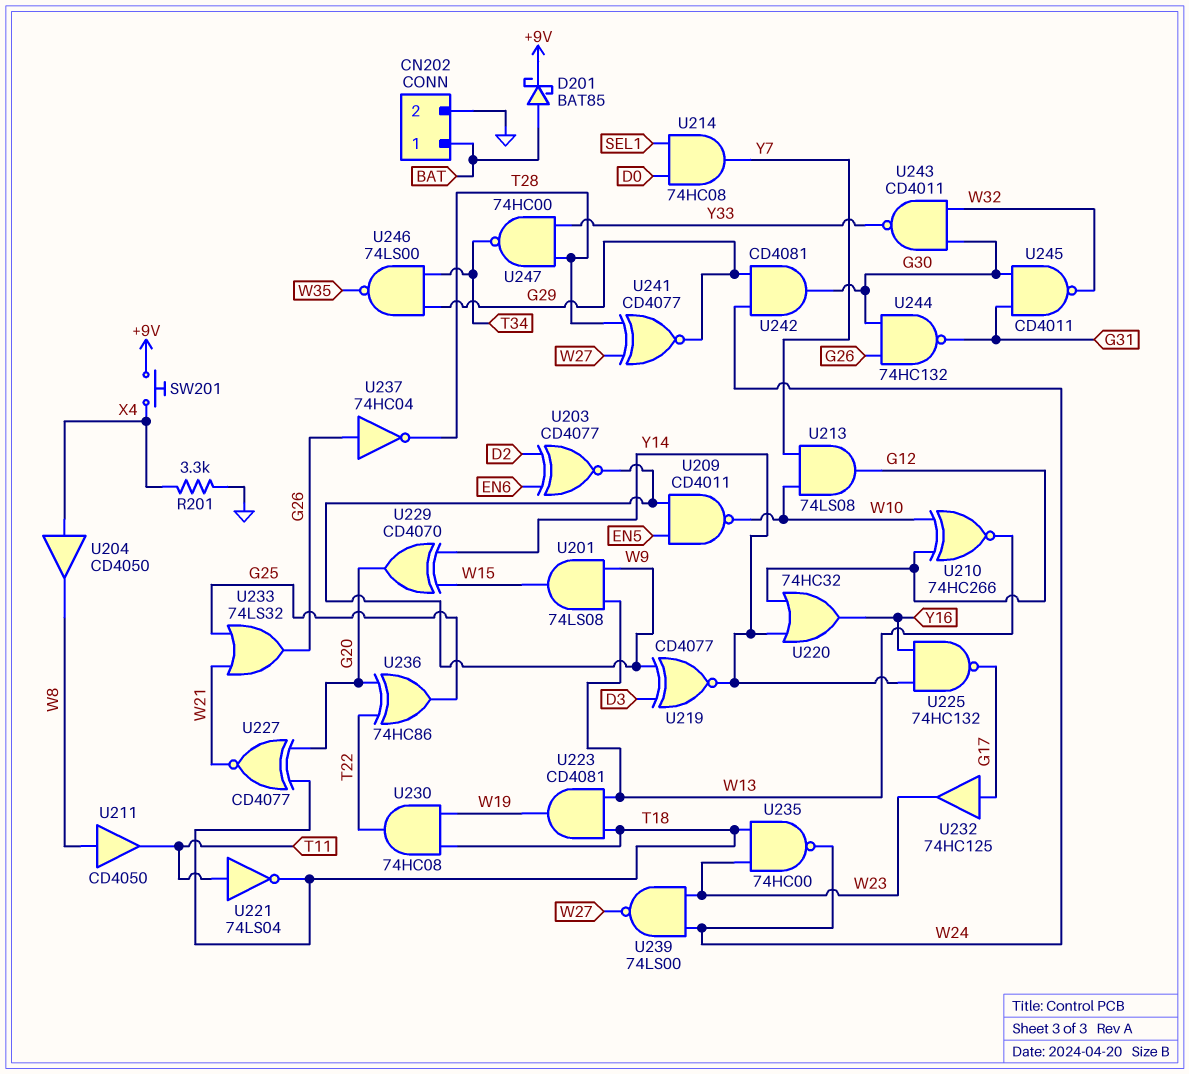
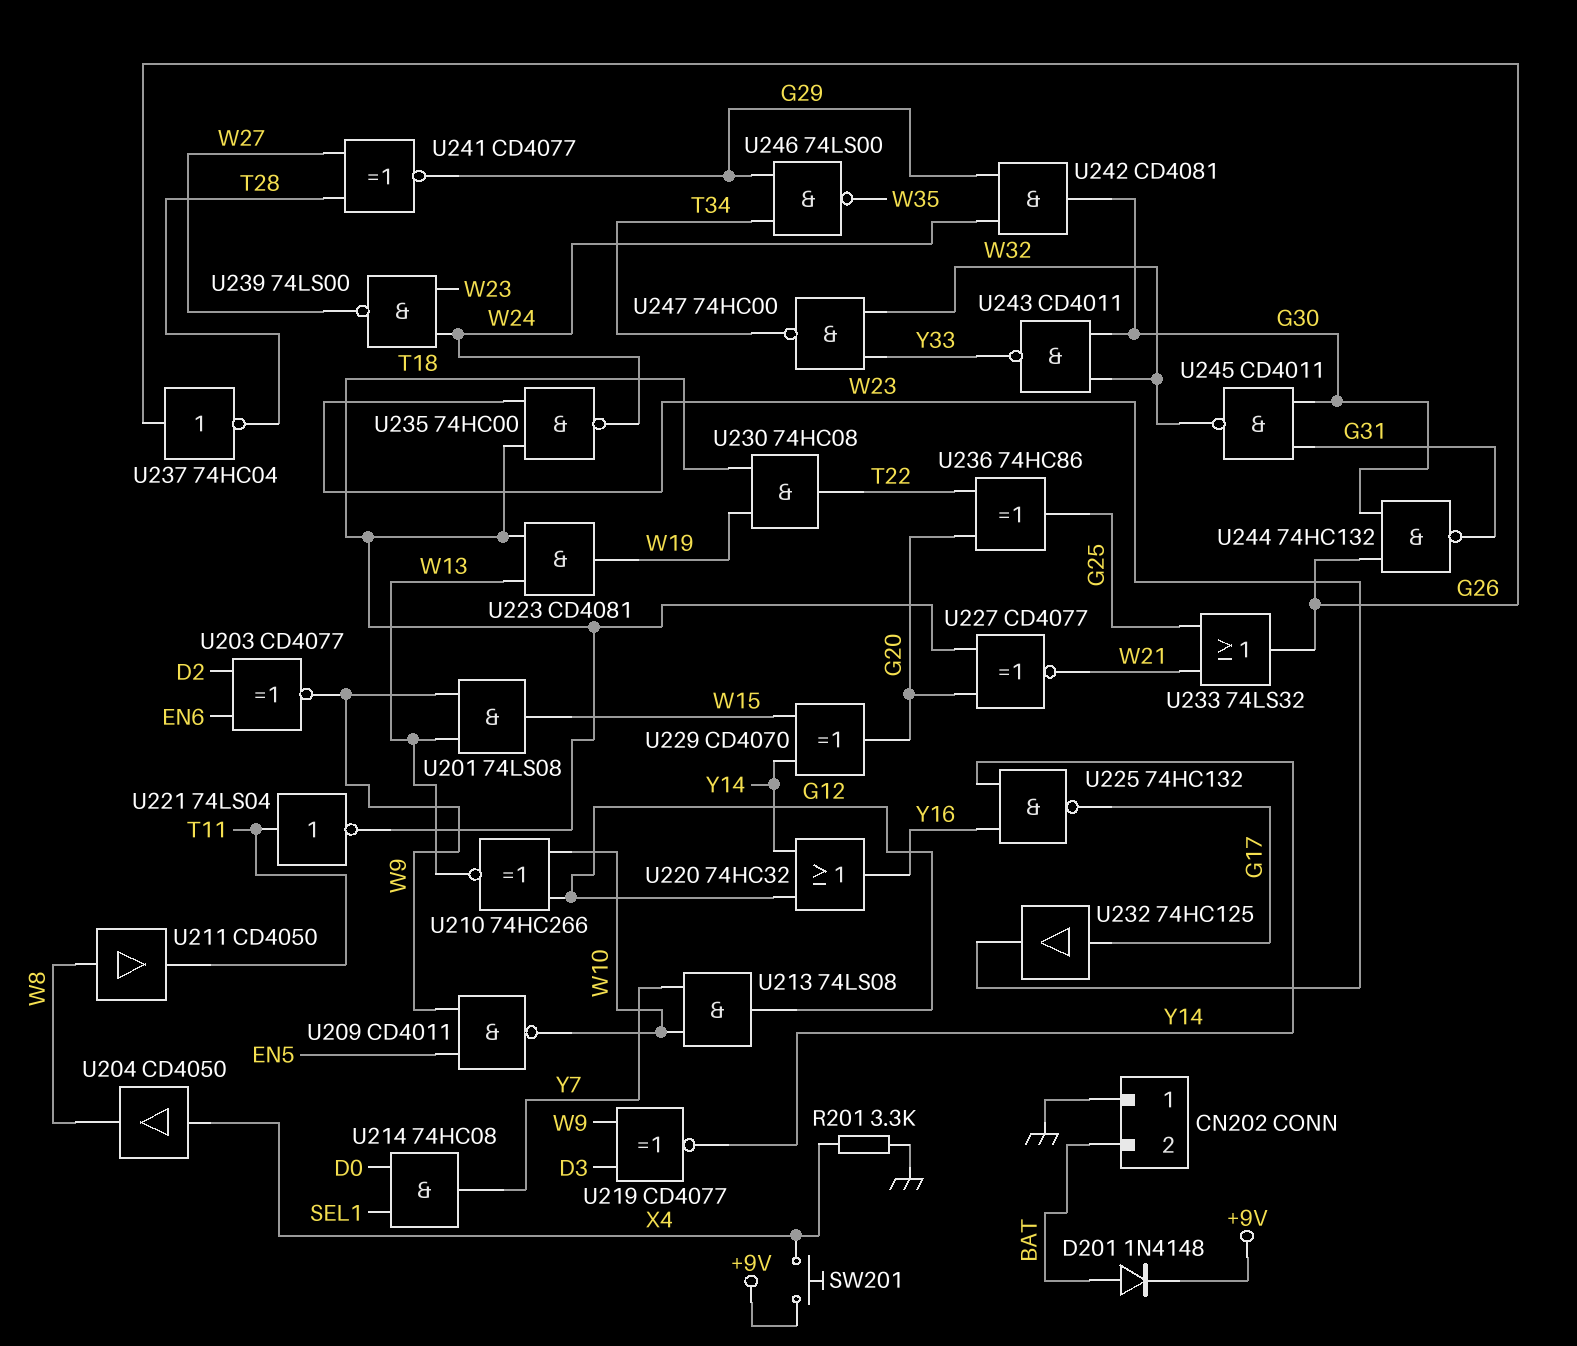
CN202 pin 1: BAT -> GND
CN202 pin 2: GND -> BAT
D201: schottky BAT85 (A BAT, K +9V) -> diode 1N4148 (A BAT, K +9V)
U247: NAND 74HC00 (in T28, in Y33, out T34) -> NAND 74HC00 (in W32, in Y33, out T34)

